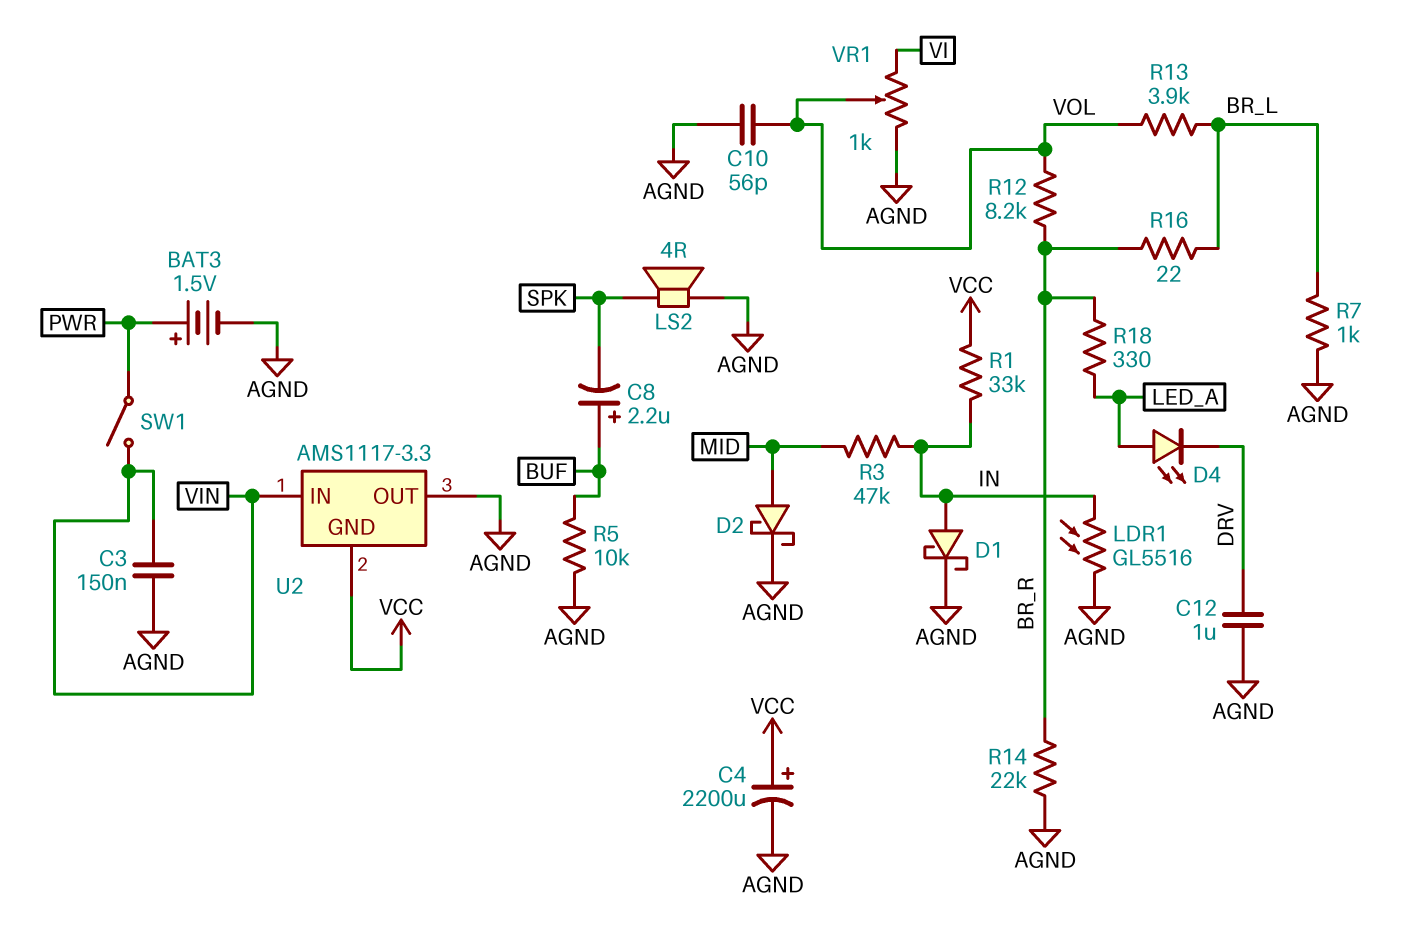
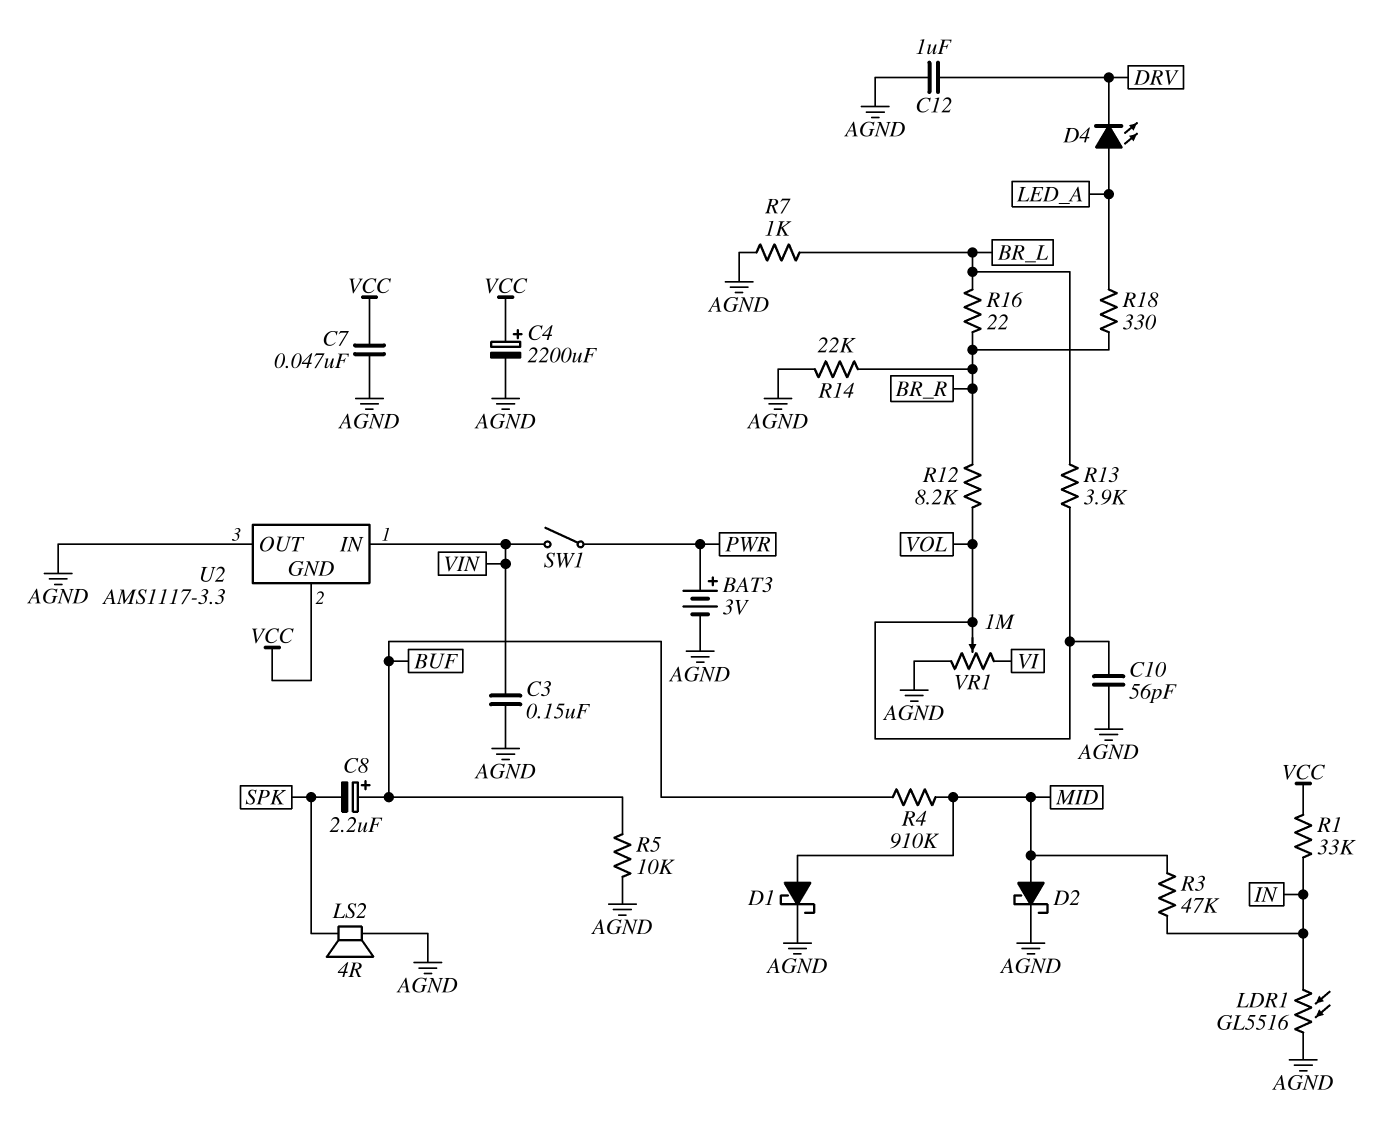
BAT3: 1.5V (plus PWR, minus AGND) -> 3V (plus PWR, minus AGND)
C7: none -> 47nF (AGND, VCC)
D1: schottky (A IN, K AGND) -> schottky (A MID, K AGND)
R4: none -> 910k (BUF, MID)
VR1: 1k (AGND, VI, wiper VOL) -> 1M (AGND, VI, wiper VOL)

